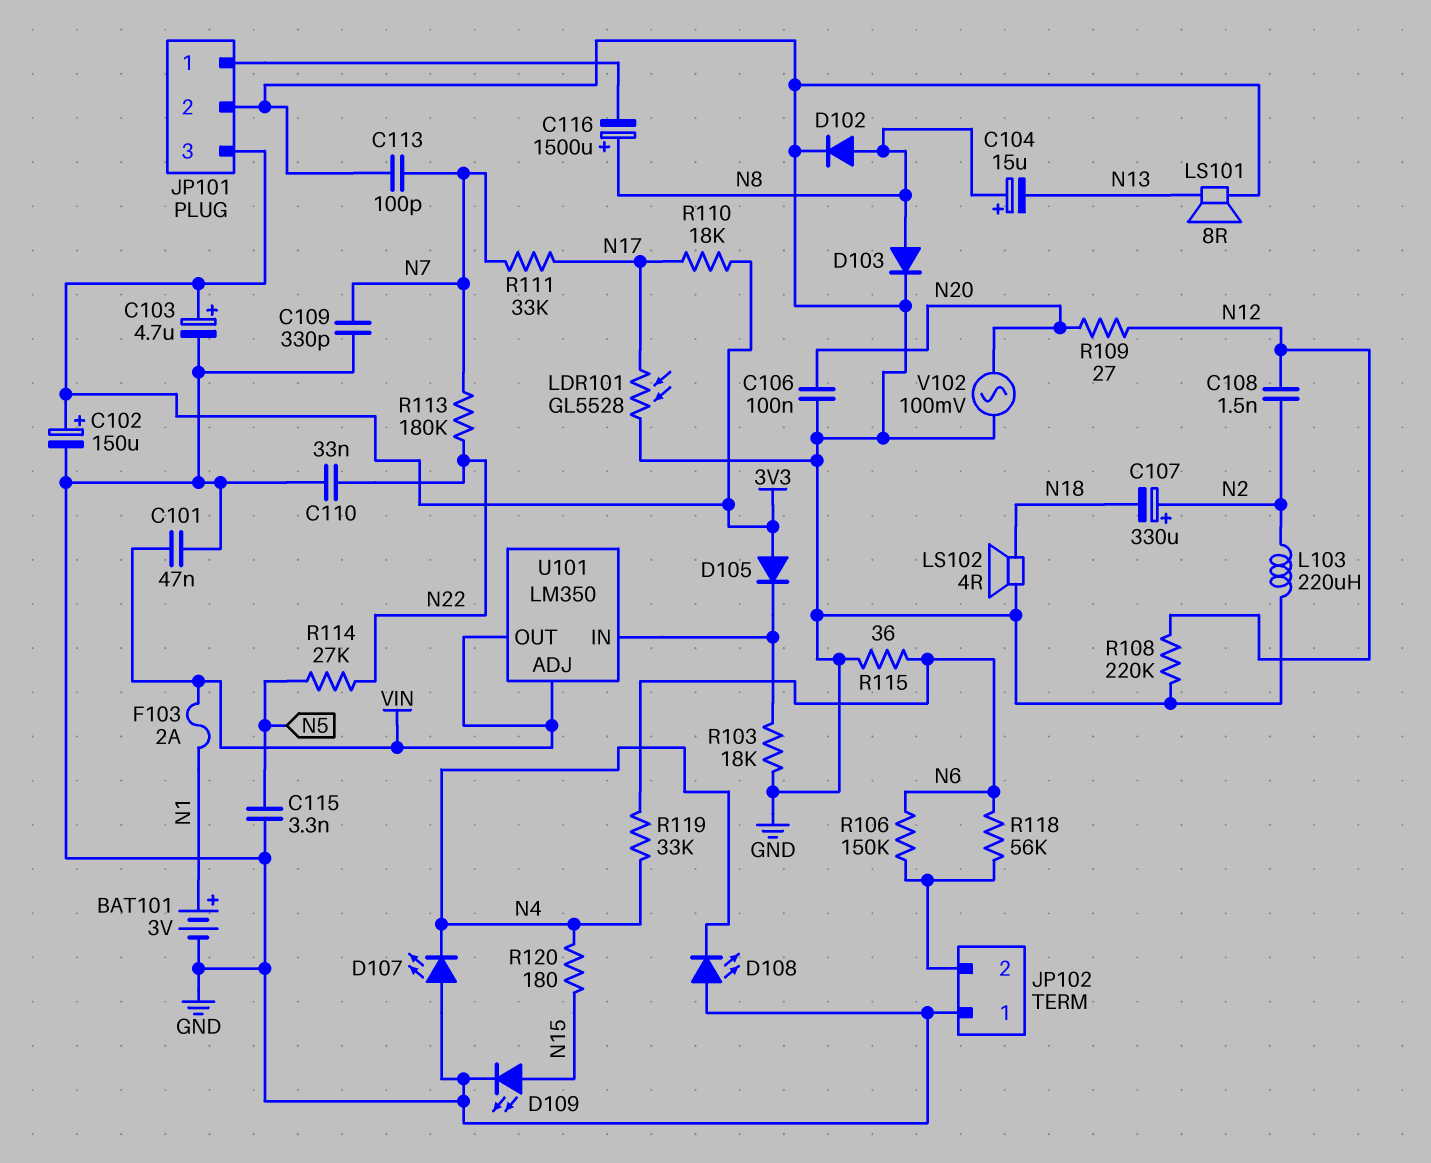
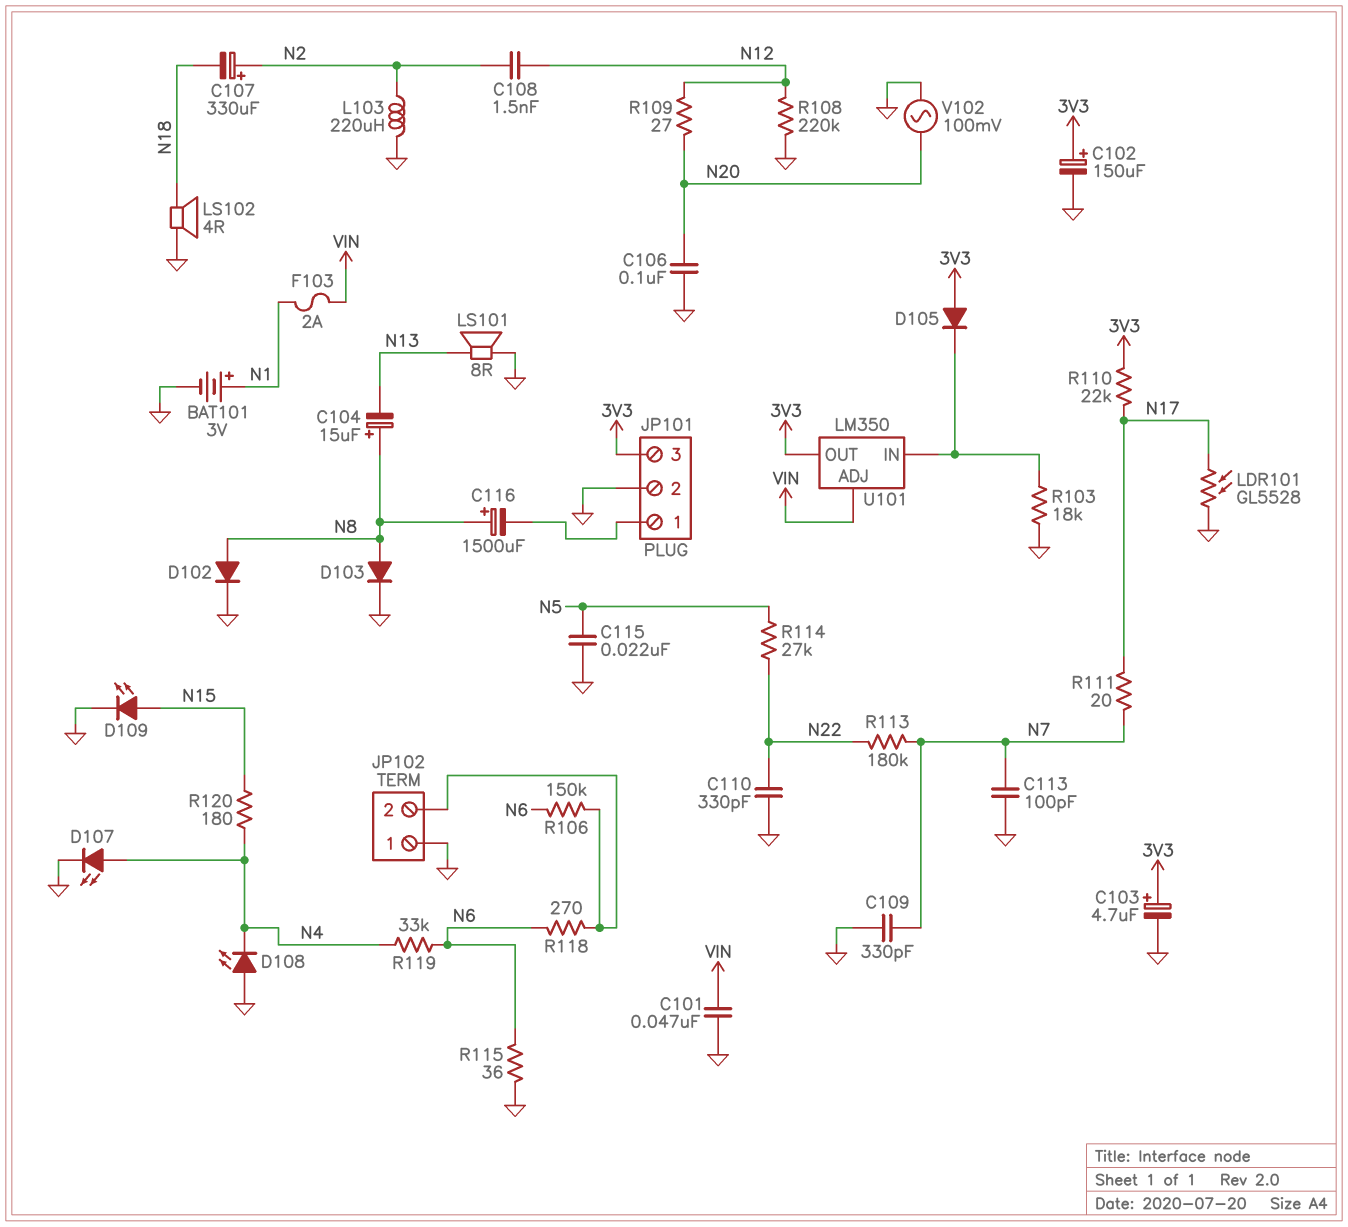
C110: 33nF (GND, N22) -> 330pF (GND, N22)
C115: 3.3nF (GND, N5) -> 22nF (GND, N5)
D107: LED (A GND, K N4) -> LED (A N4, K GND)
R110: 18k (3V3, N17) -> 22k (3V3, N17)
R111: 33k (N7, N17) -> 20 (N7, N17)
R118: 56k (JP102/2, N6) -> 270 (JP102/2, N6)
U101 pin OUT: VIN -> 3V3

